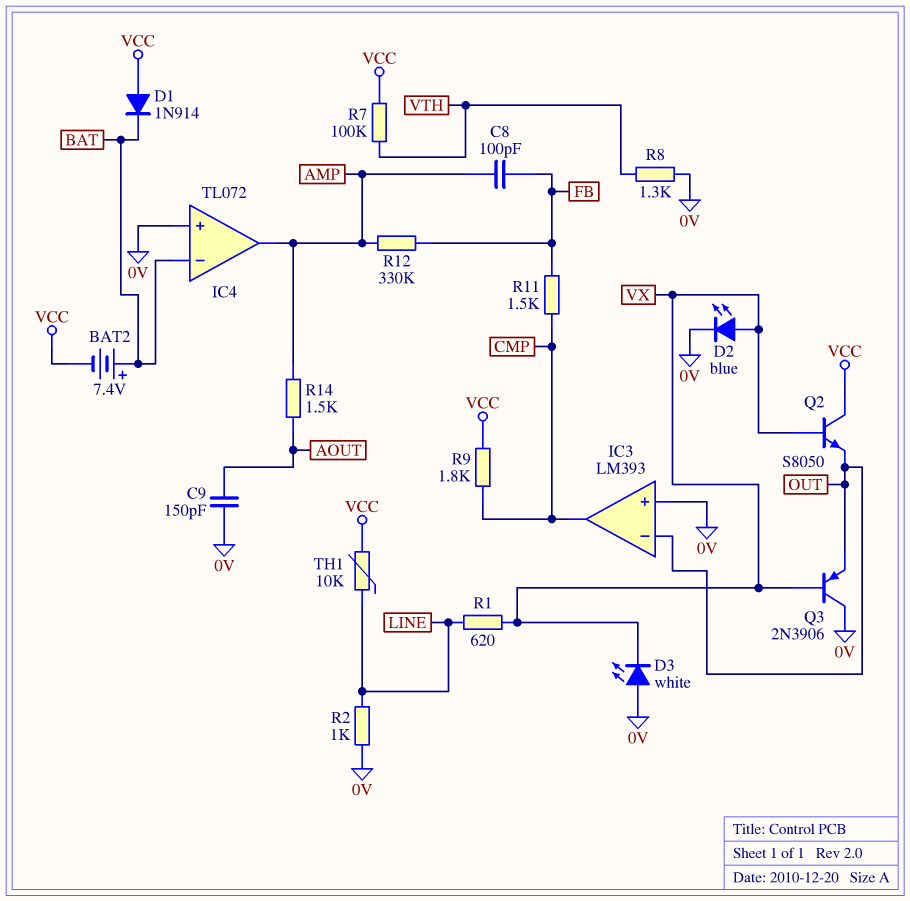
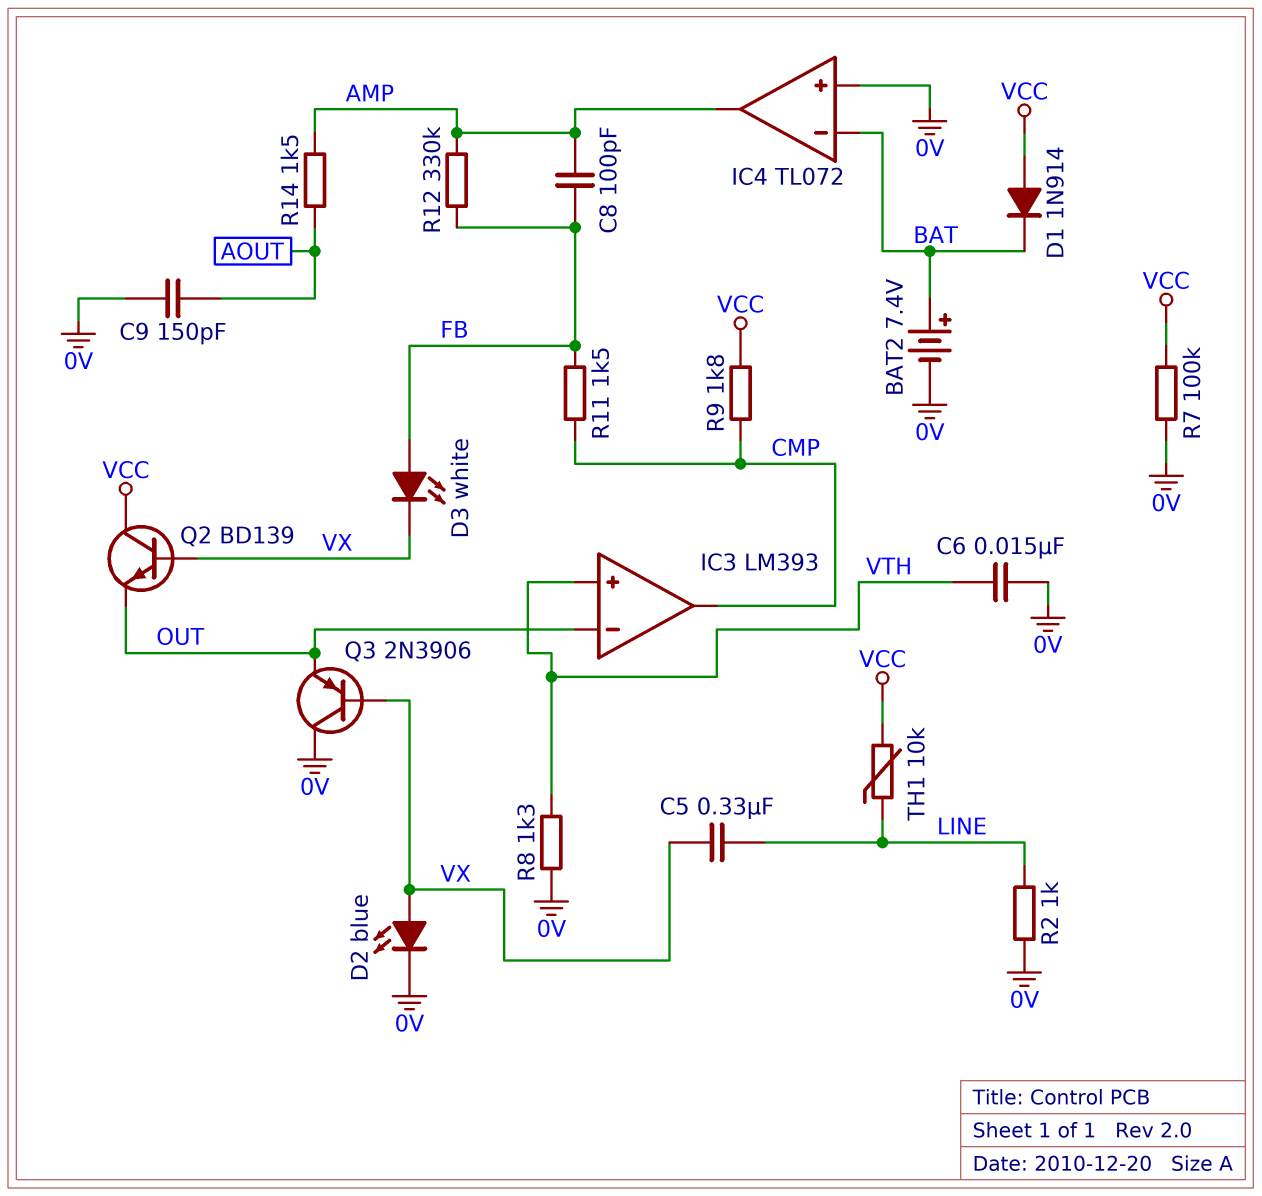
BAT2: 7.4V (plus BAT, minus VCC) -> 7.4V (plus BAT, minus 0V)
C5: none -> 330nF (LINE, VX)
C6: none -> 15nF (0V, VTH)
D3: LED white (A 0V, K VX) -> LED white (A FB, K VX)
IC3 pin in+: 0V -> VTH
Q2: NPN S8050 (B VX, C VCC, E OUT) -> NPN BD139 (B VX, C VCC, E OUT)
R1: 620 (LINE, VX) -> none
R7: 100k (VCC, VTH) -> 100k (0V, VCC)

